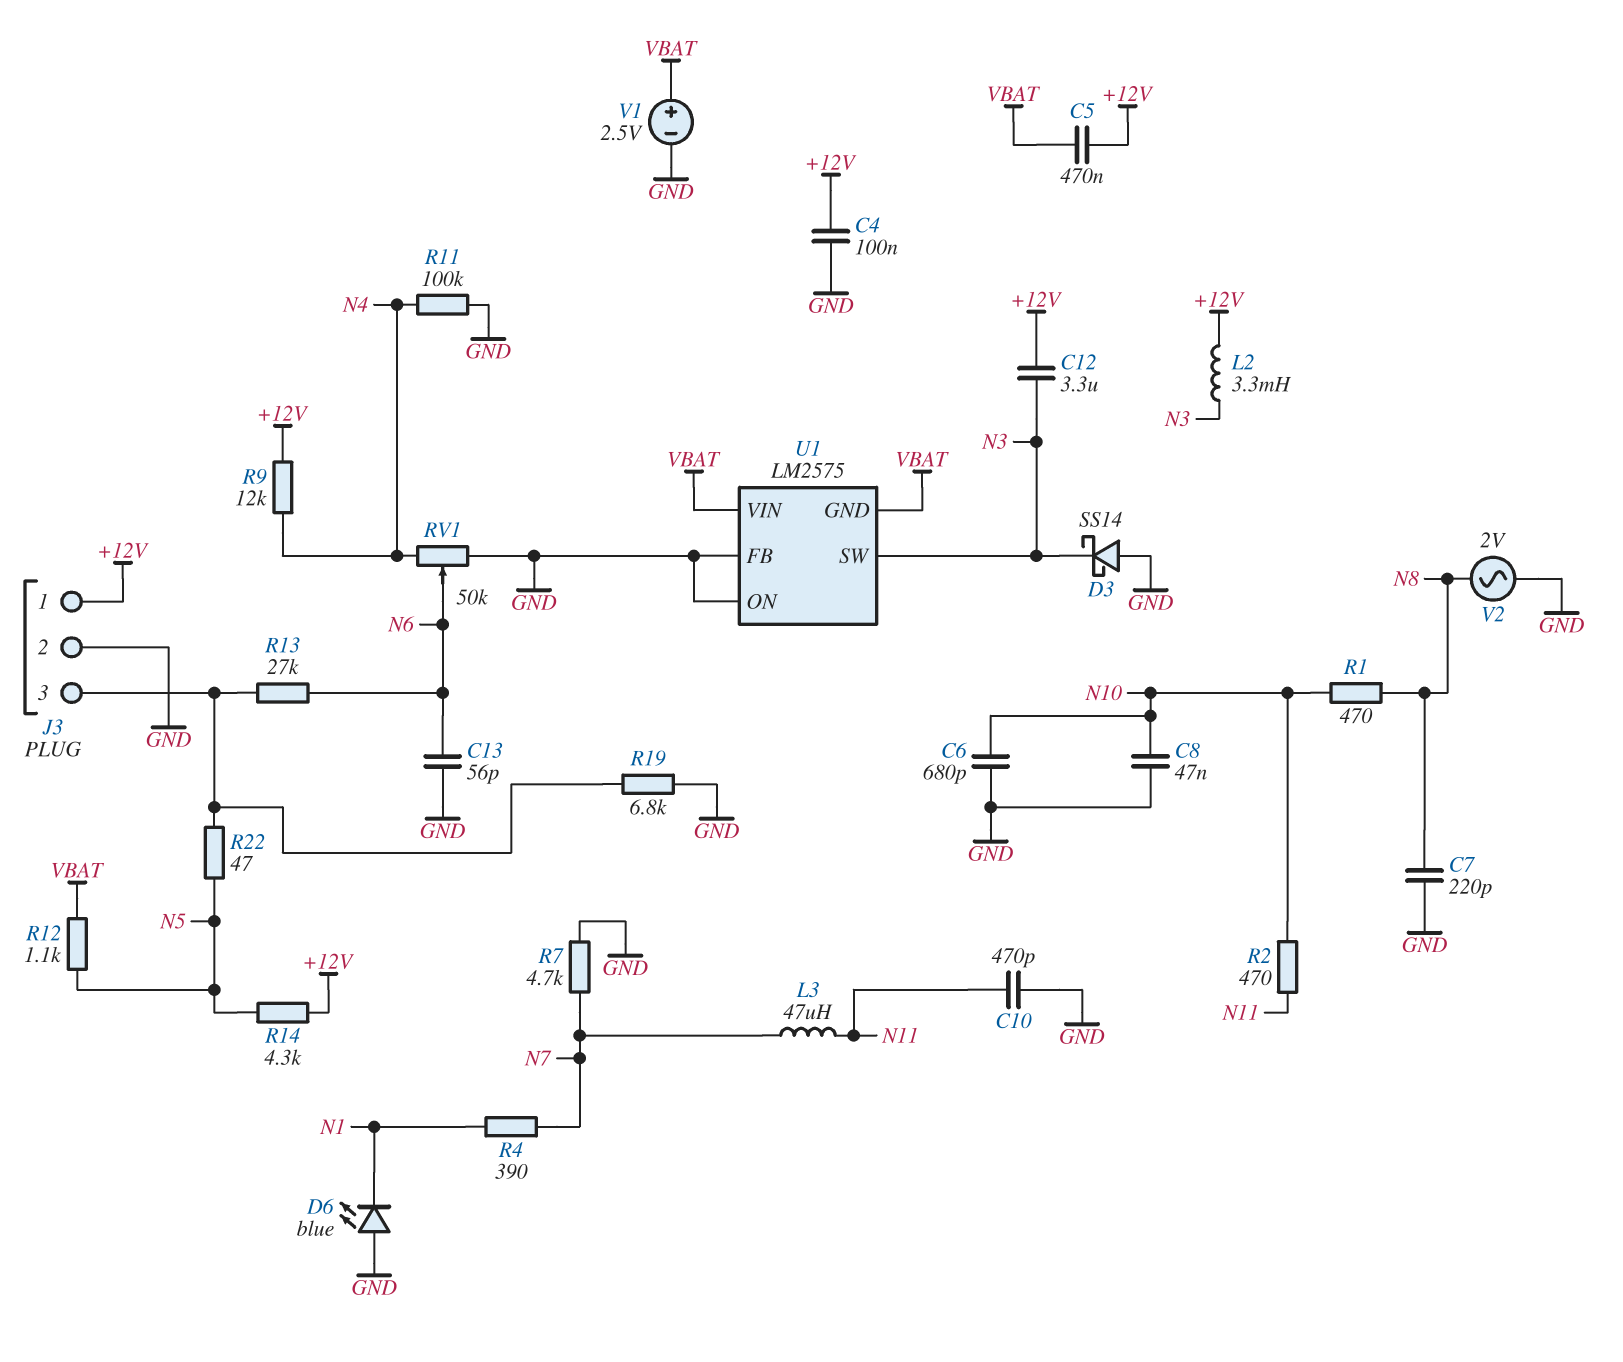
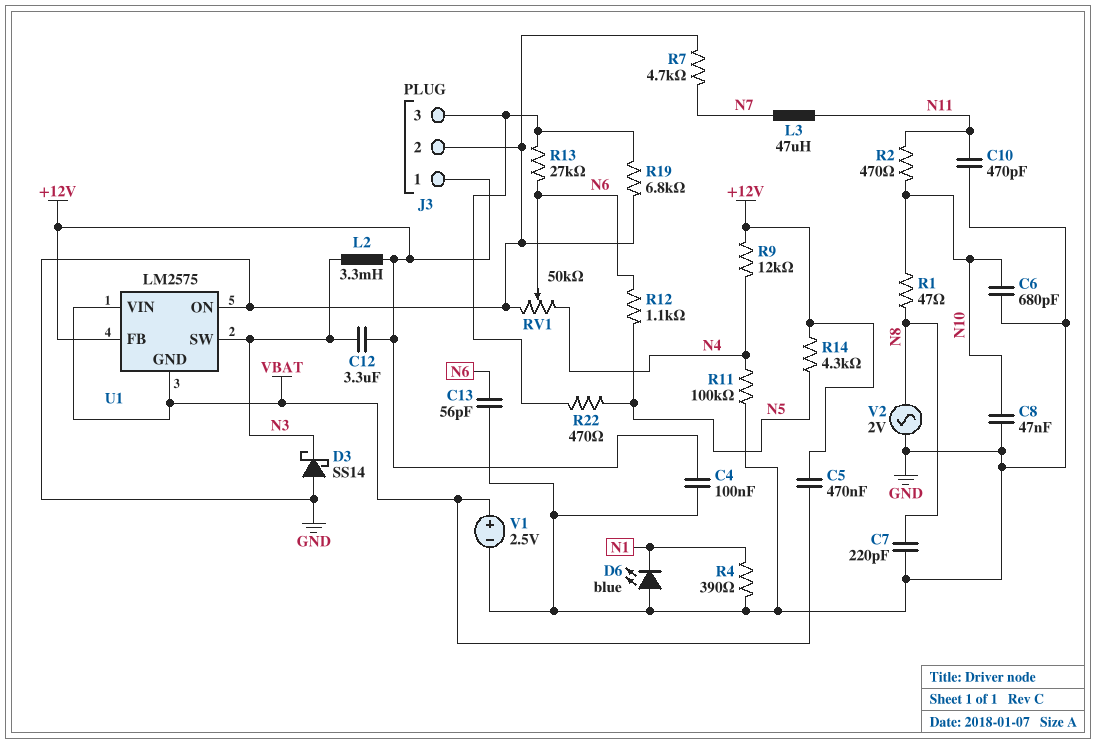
R1: 470 (N8, N10) -> 47 (N8, N10)
R4: 390 (N1, N7) -> 390 (GND, N1)
R12: 1.1k (N5, VBAT) -> 1.1k (N5, N6)
R22: 47 (J3/3, N5) -> 470 (J3/3, N5)
U1 pin FB: GND -> +12V

